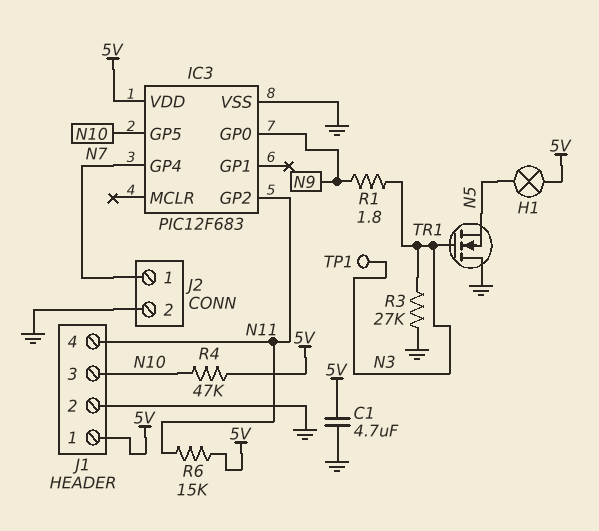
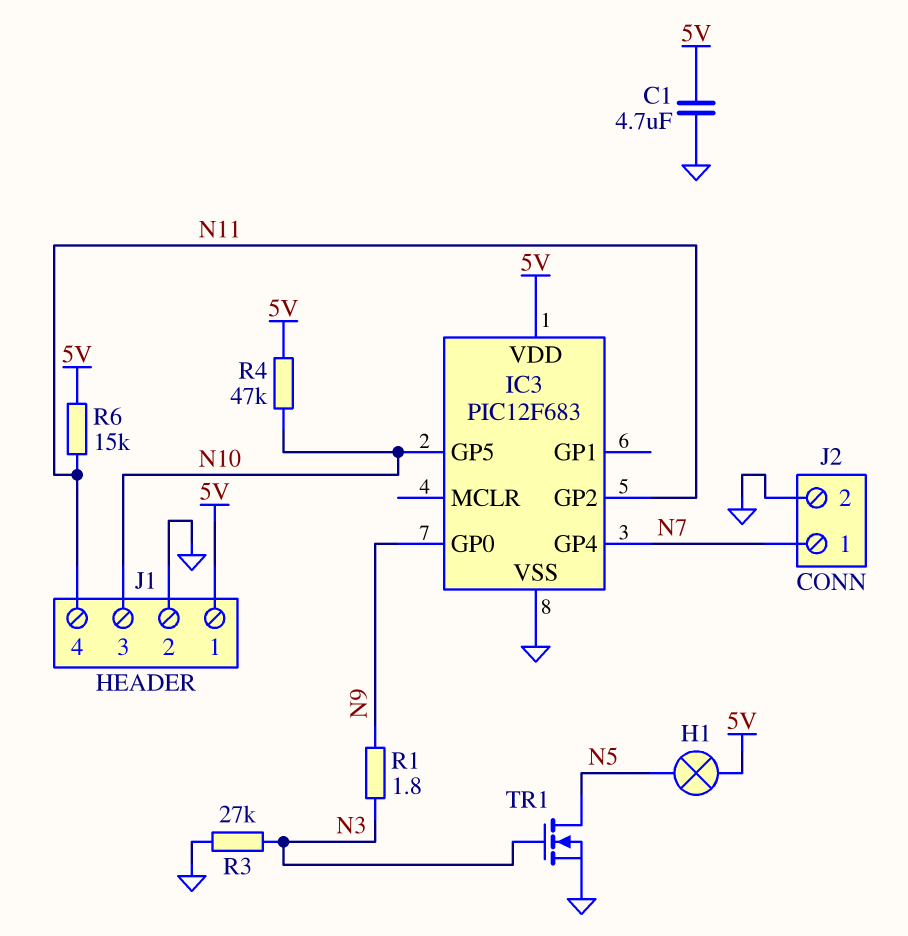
TP1: test point (N3) -> none
TR1: NMOS (G N3, D GND, S N5) -> NMOS (G N3, D N5, S GND)

